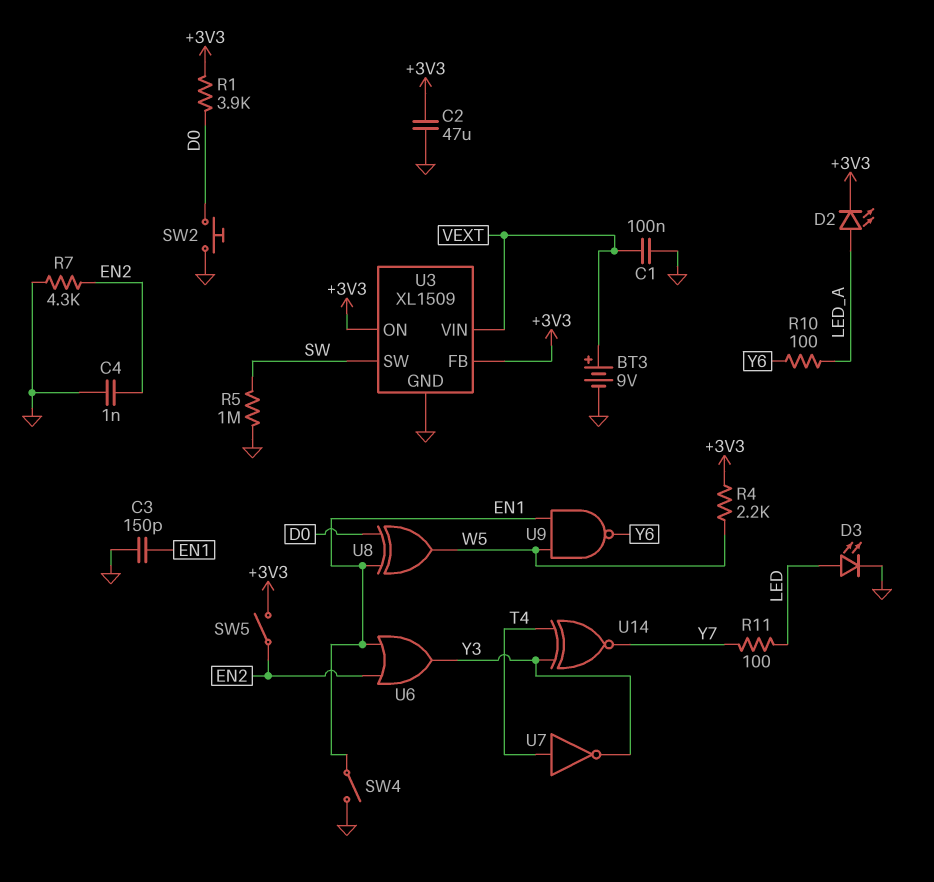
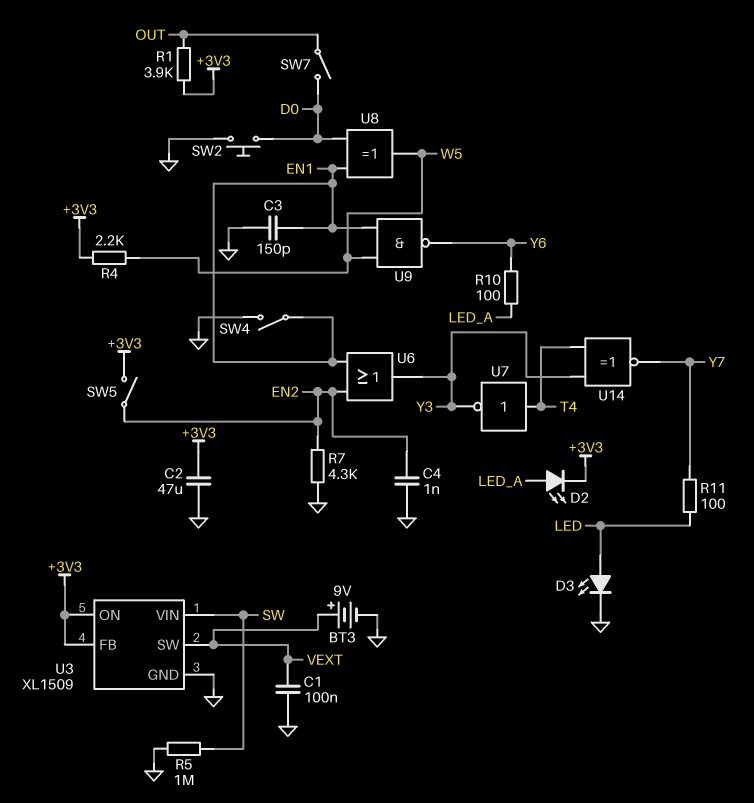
R1: 3.9k (+3V3, D0) -> 3.9k (+3V3, OUT)
SW7: none -> switch (D0, OUT)
U3 pin SW: SW -> VEXT
U3 pin VIN: VEXT -> SW

